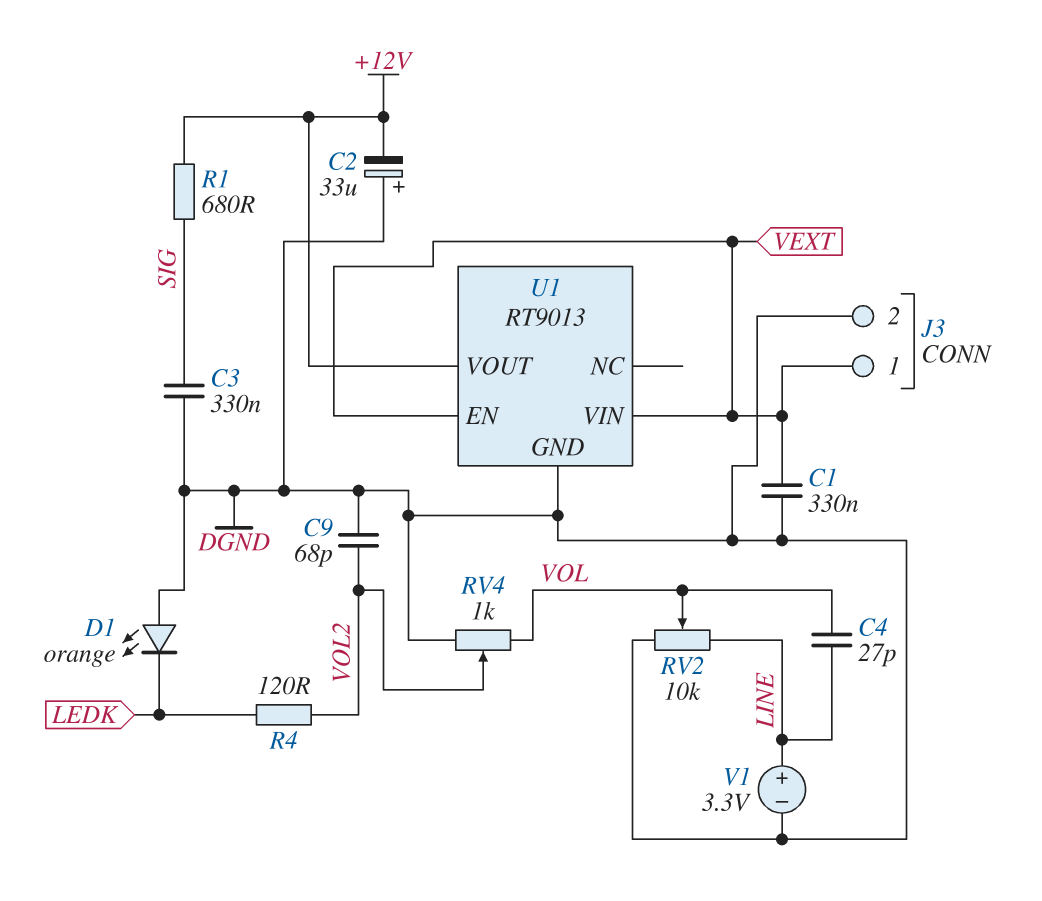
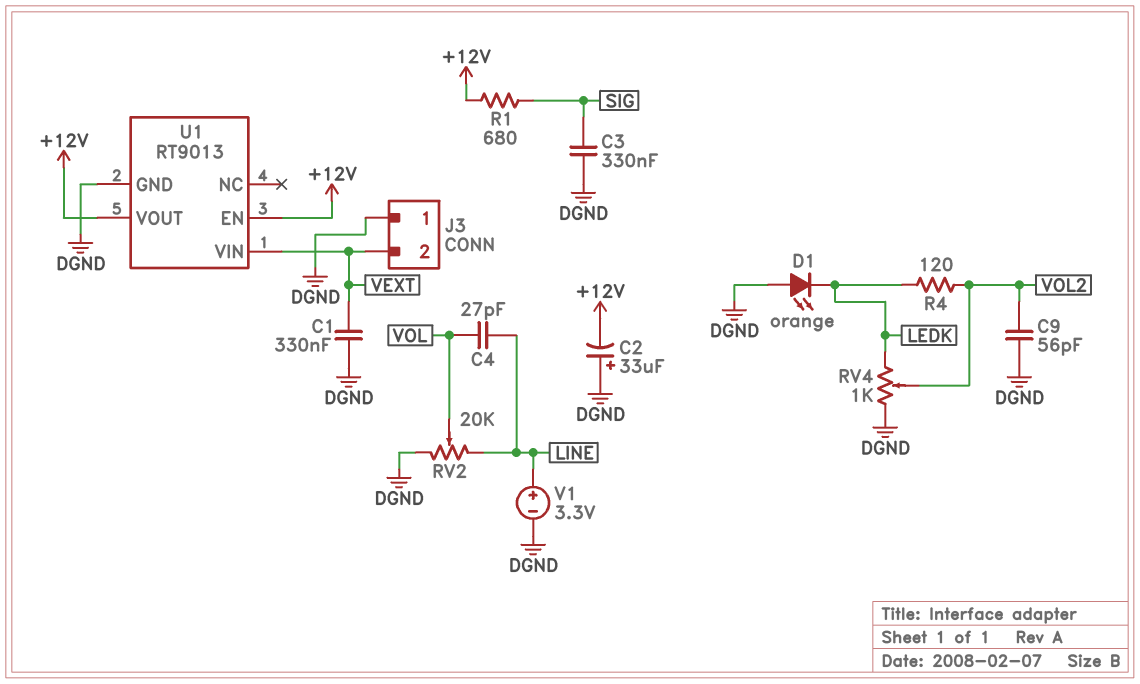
C9: 68pF (DGND, VOL2) -> 56pF (DGND, VOL2)
J3 pin 1: VEXT -> DGND
J3 pin 2: DGND -> VEXT
RV2: 10k (DGND, LINE, wiper VOL) -> 20k (DGND, LINE, wiper VOL)
RV4: 1k (DGND, VOL, wiper VOL2) -> 1k (DGND, LEDK, wiper VOL2)
U1 pin EN: VEXT -> +12V

